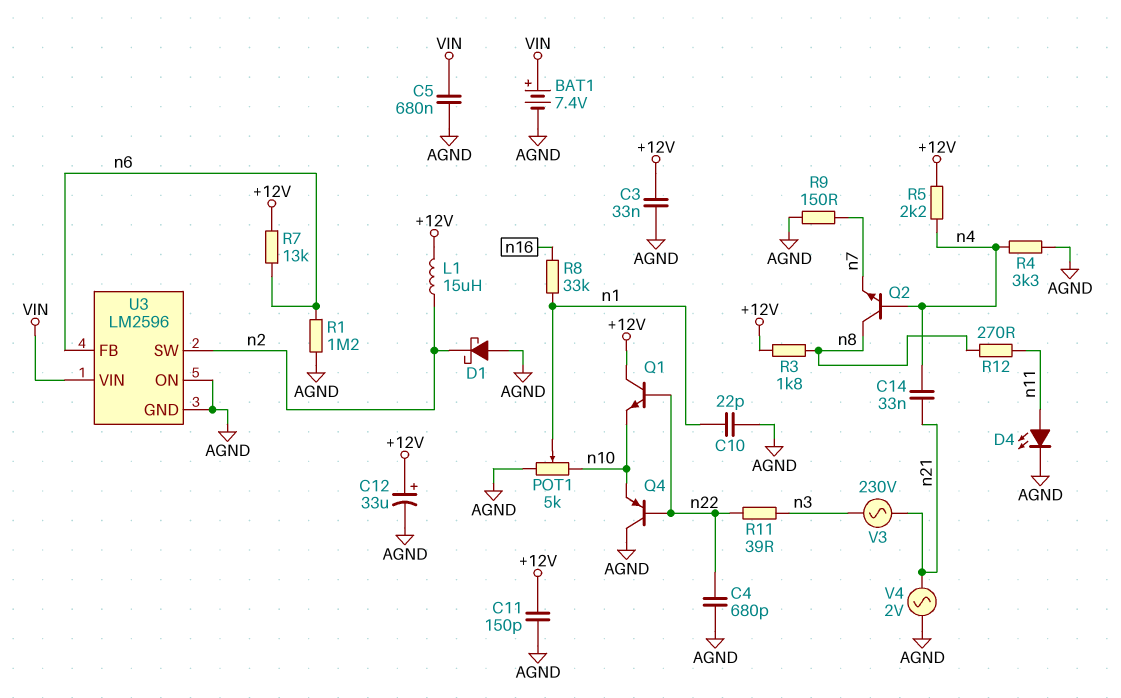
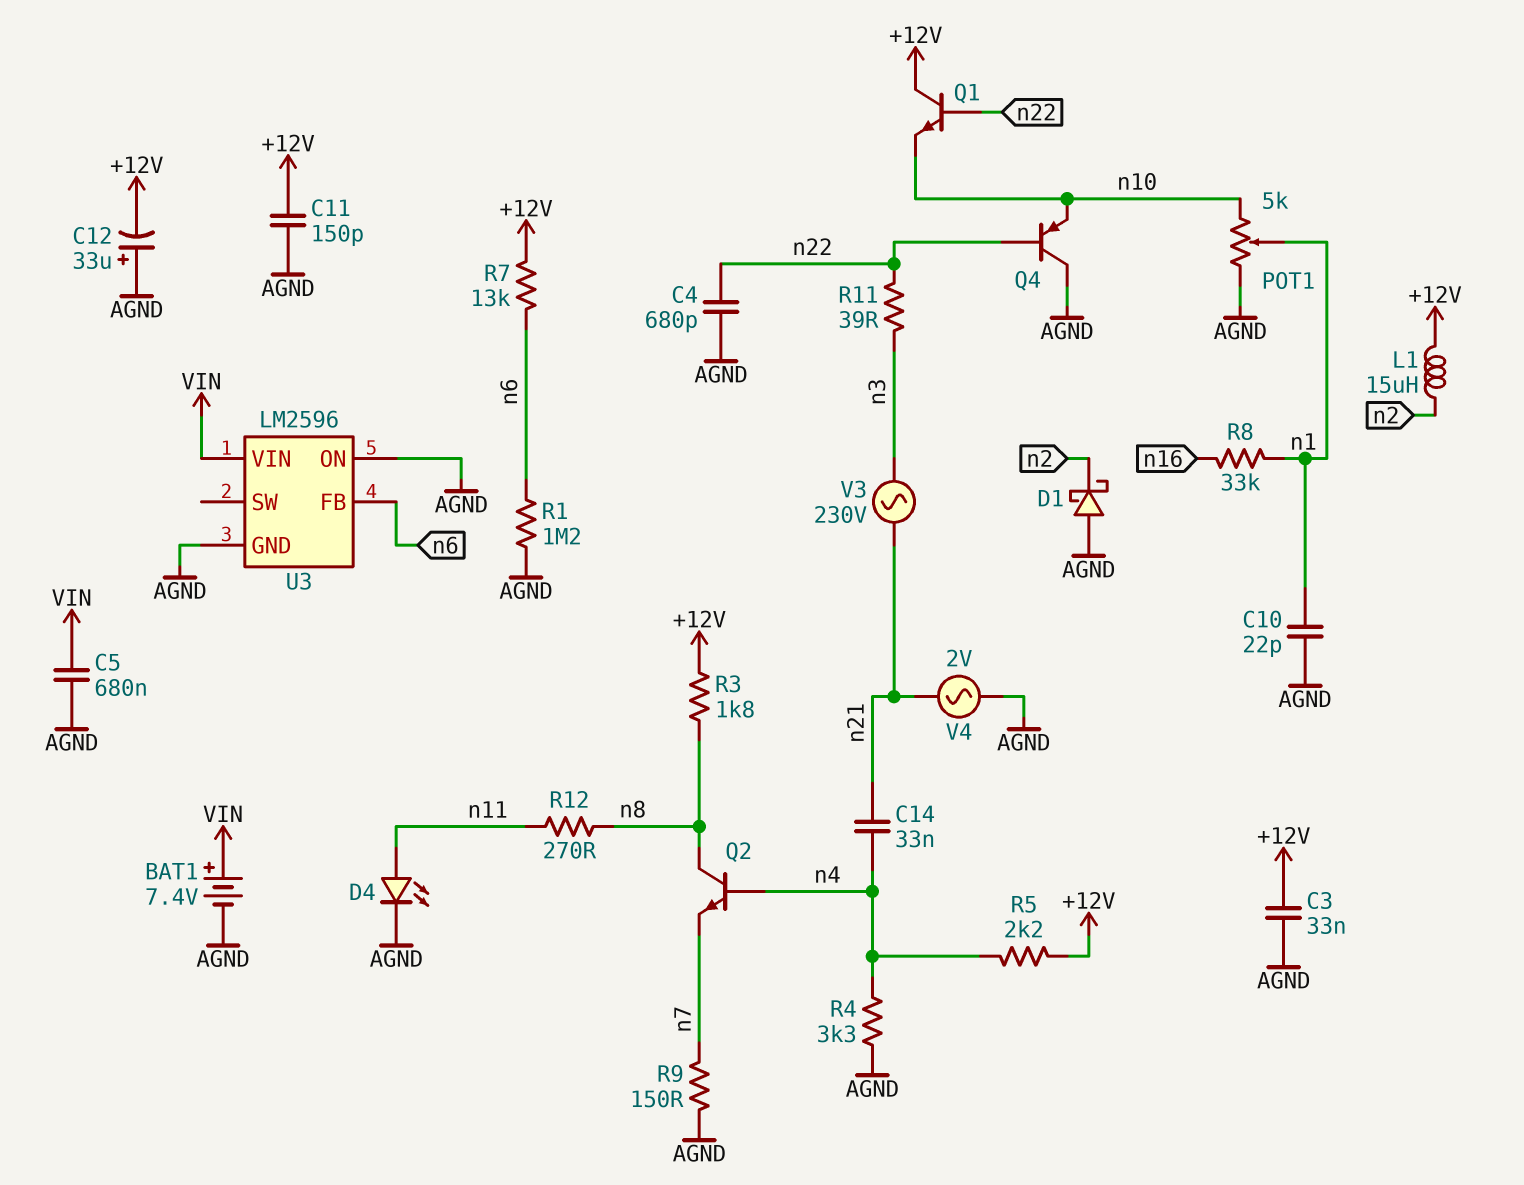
C12: 33uF (plus +12V, minus AGND) -> 33uF (plus AGND, minus +12V)
U3 pin SW: n2 -> none

